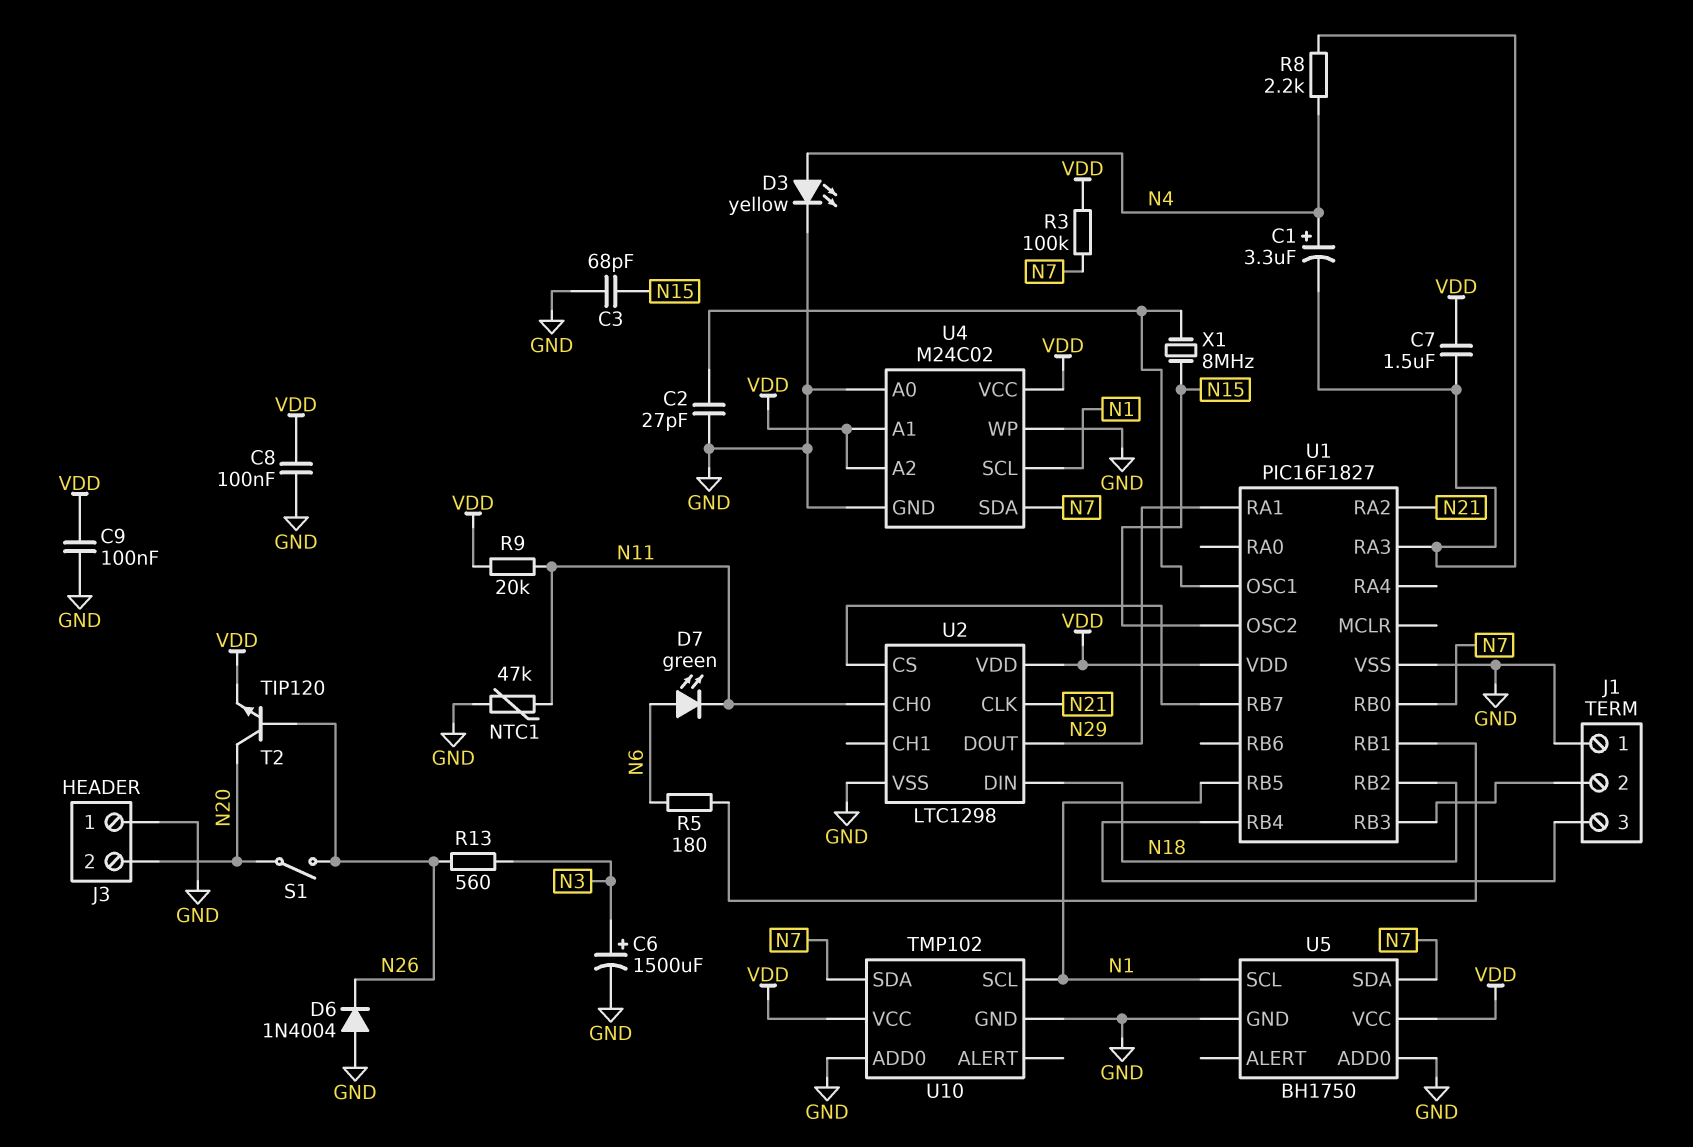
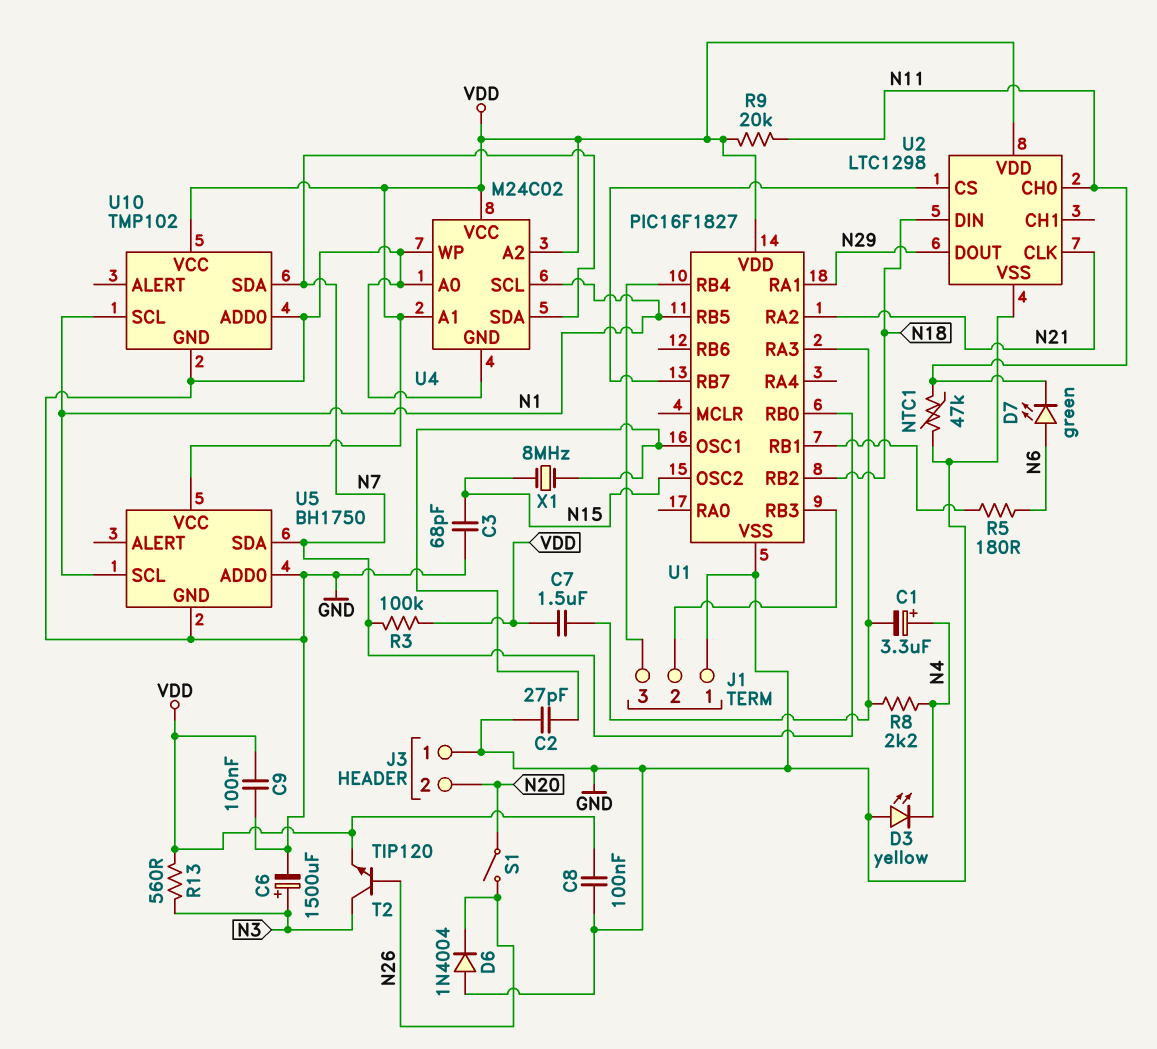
D3: LED yellow (A N4, K GND) -> LED yellow (A GND, K N4)
R13: 560 (N3, N26) -> 560 (N3, VDD)
T2: NPN TIP120 (B N26, C N20, E VDD) -> NPN TIP120 (B N26, C N3, E VDD)

